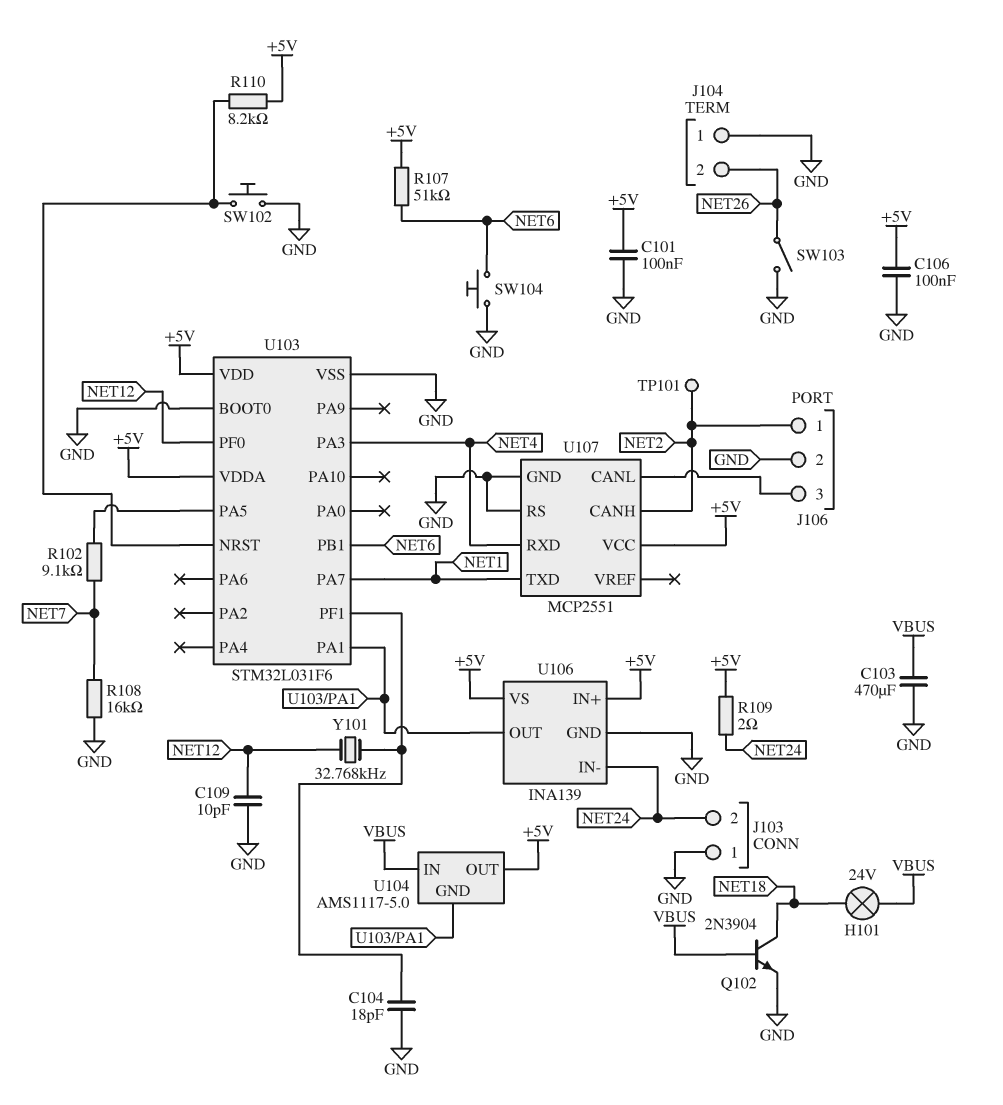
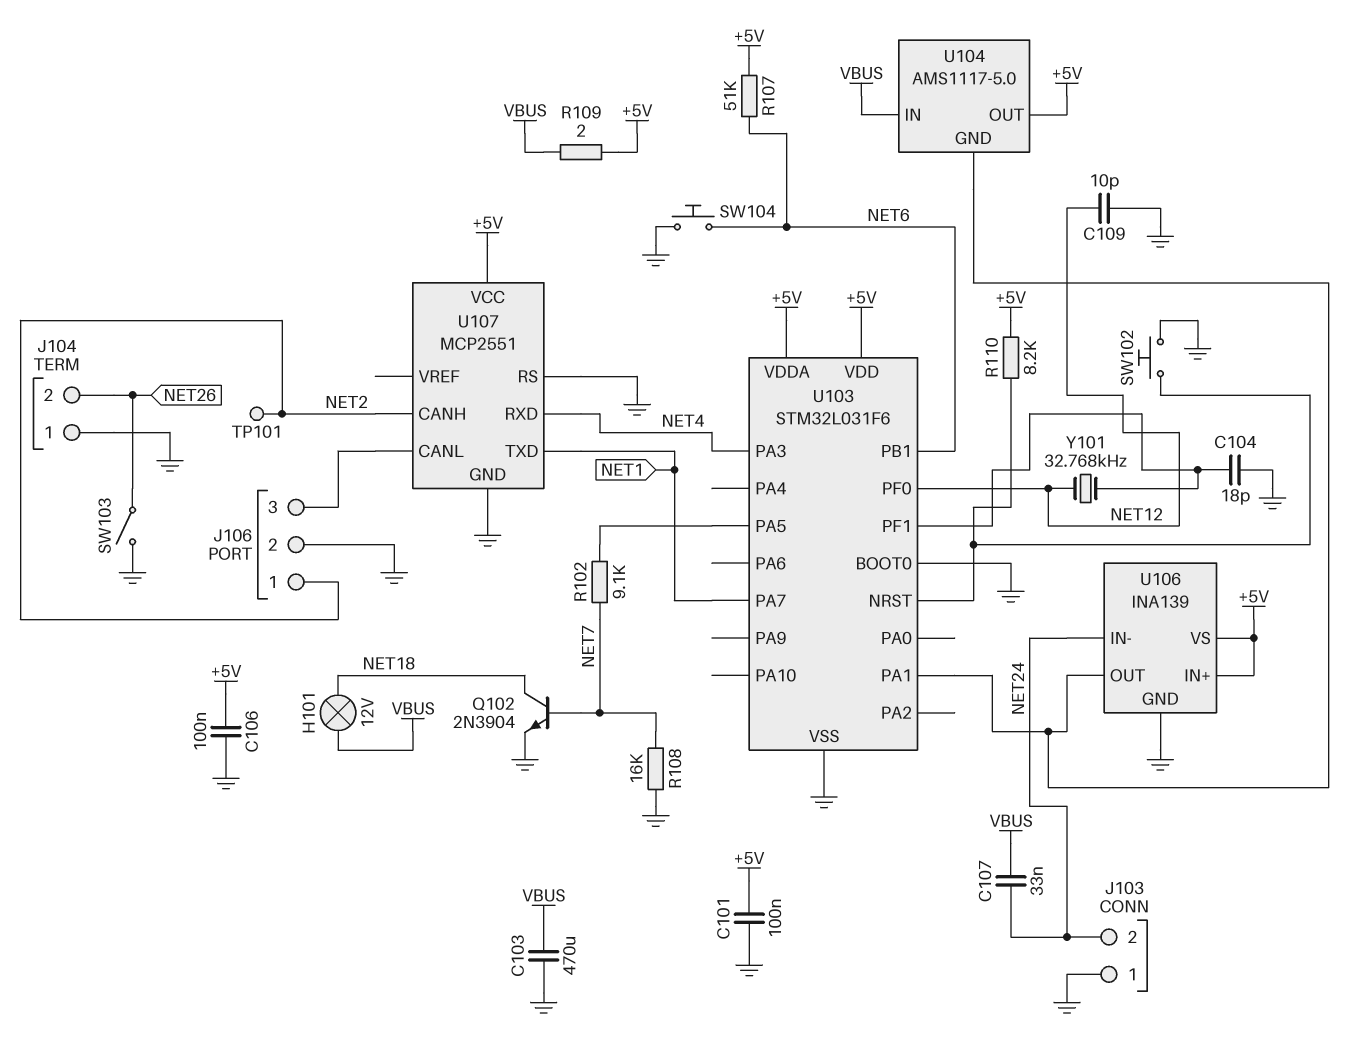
C107: none -> 33nF (NET24, VBUS)
H101: lamp 24V (NET18, VBUS) -> lamp 12V (NET18, VBUS)
Q102: NPN 2N3904 (B VBUS, C NET18, E GND) -> NPN 2N3904 (B NET7, C NET18, E GND)
R109: 2 (+5V, NET24) -> 2 (+5V, VBUS)

